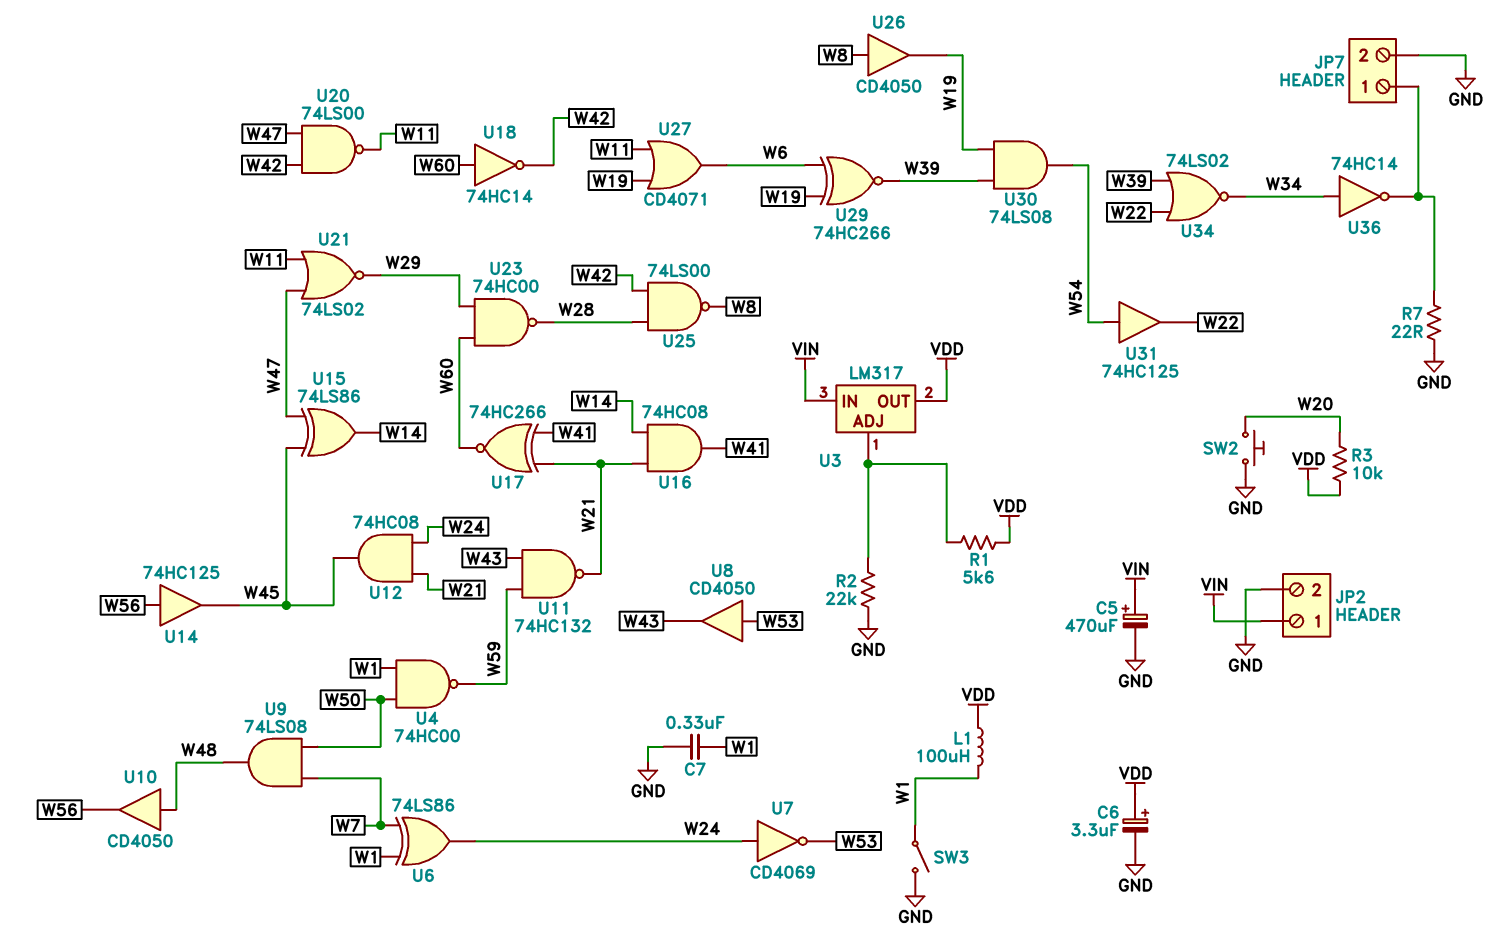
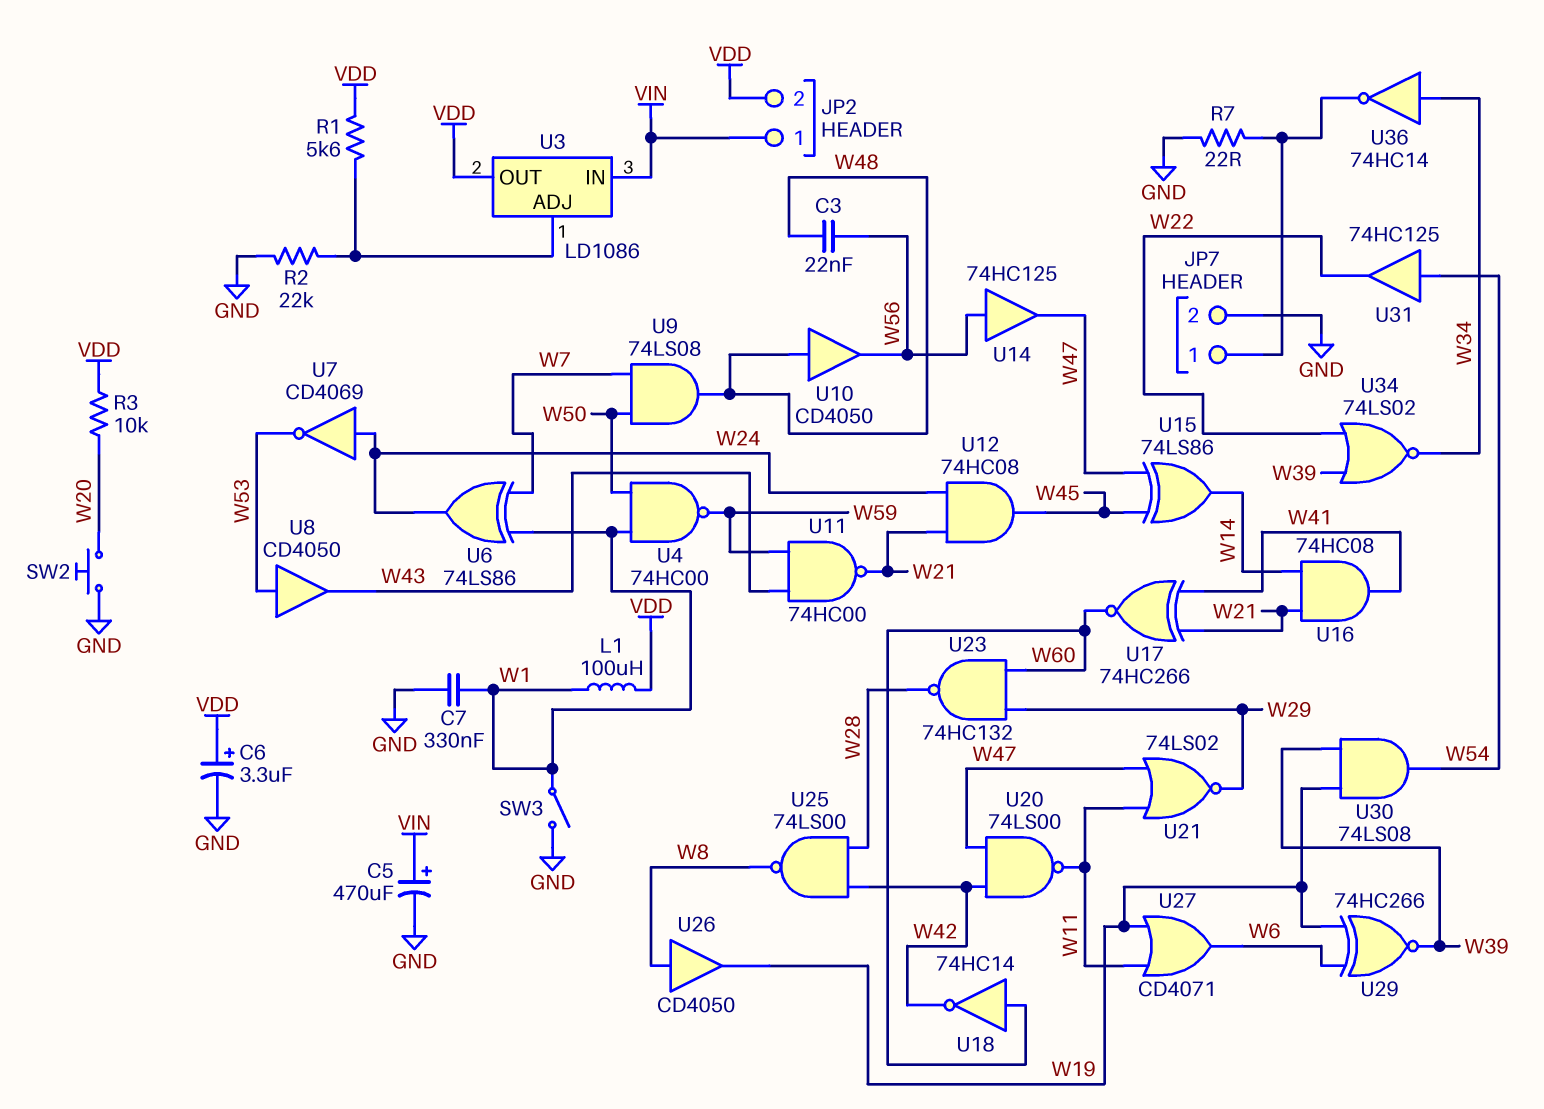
C3: none -> 22nF (W48, W56)
JP2 pin 2: GND -> VDD
U3: LM317 -> LD1086
U11: NAND 74HC132 (in W43, in W59, out W21) -> NAND 74HC00 (in W43, in W59, out W21)
U14: buffer 74HC125 (in W56, out W45) -> buffer 74HC125 (in W56, out W47)
U23: NAND 74HC00 (in W29, in W60, out W28) -> NAND 74HC132 (in W29, in W60, out W28)

